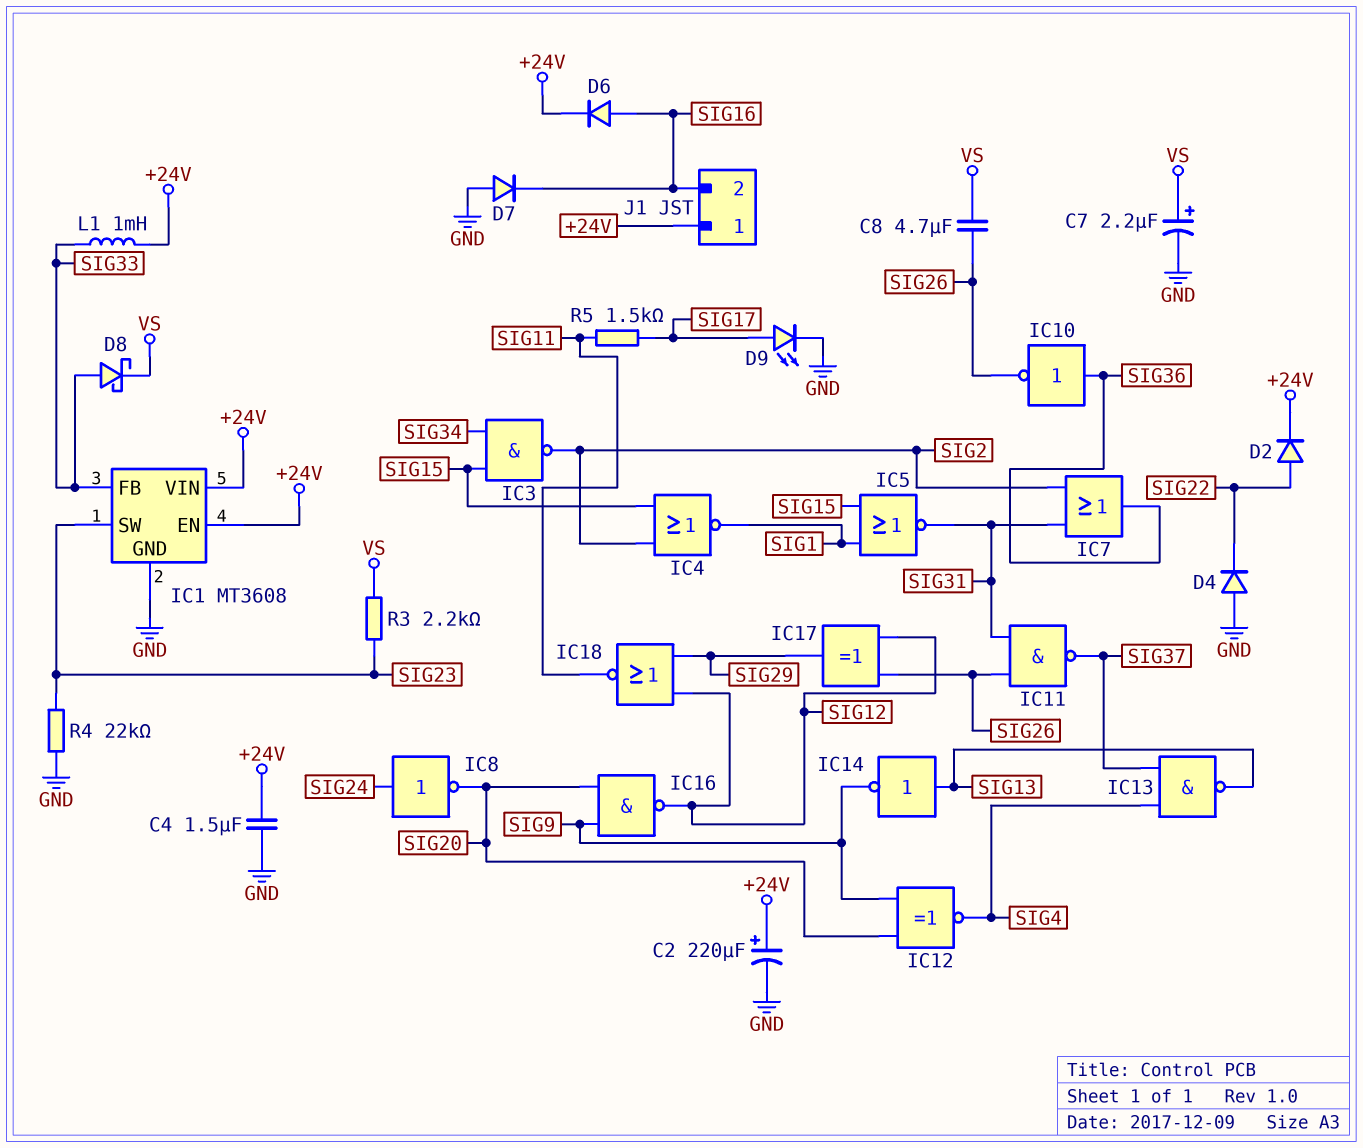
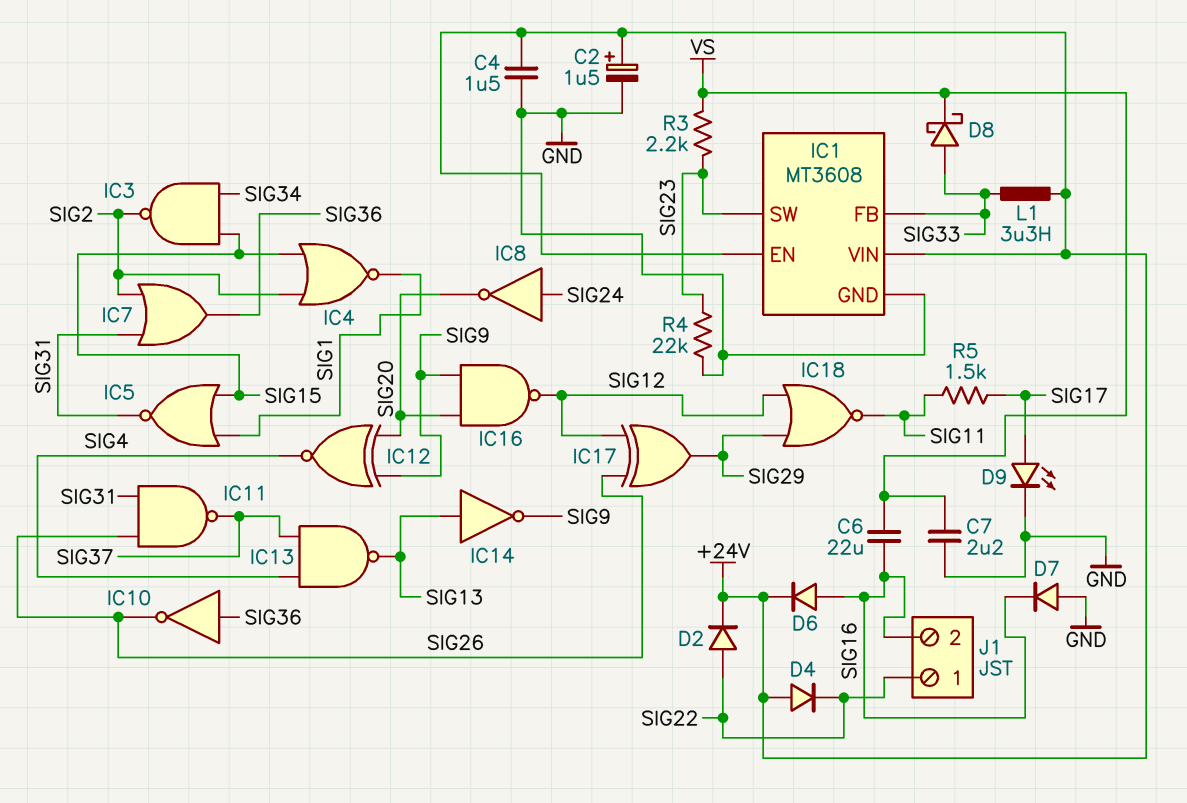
C2: 220uF (plus +24V, minus GND) -> 1.5uF (plus +24V, minus GND)
C6: none -> 22uF (SIG16, VS)
C7: 2.2uF (plus VS, minus GND) -> 2.2uF (GND, VS)
C8: 4.7uF (SIG26, VS) -> none
D4: diode (A GND, K SIG22) -> diode (A +24V, K SIG22)
J1 pin 1: +24V -> SIG22
L1: 1mH (+24V, SIG33) -> 3.3uH (+24V, SIG33)

